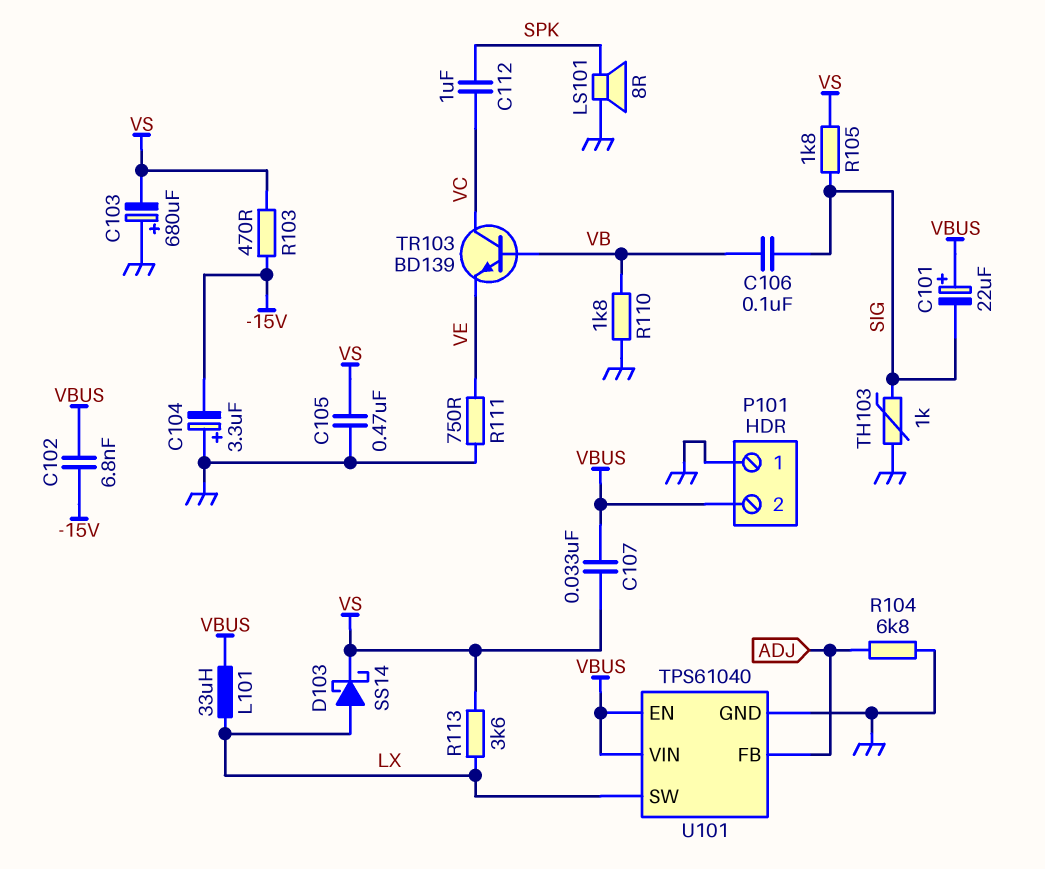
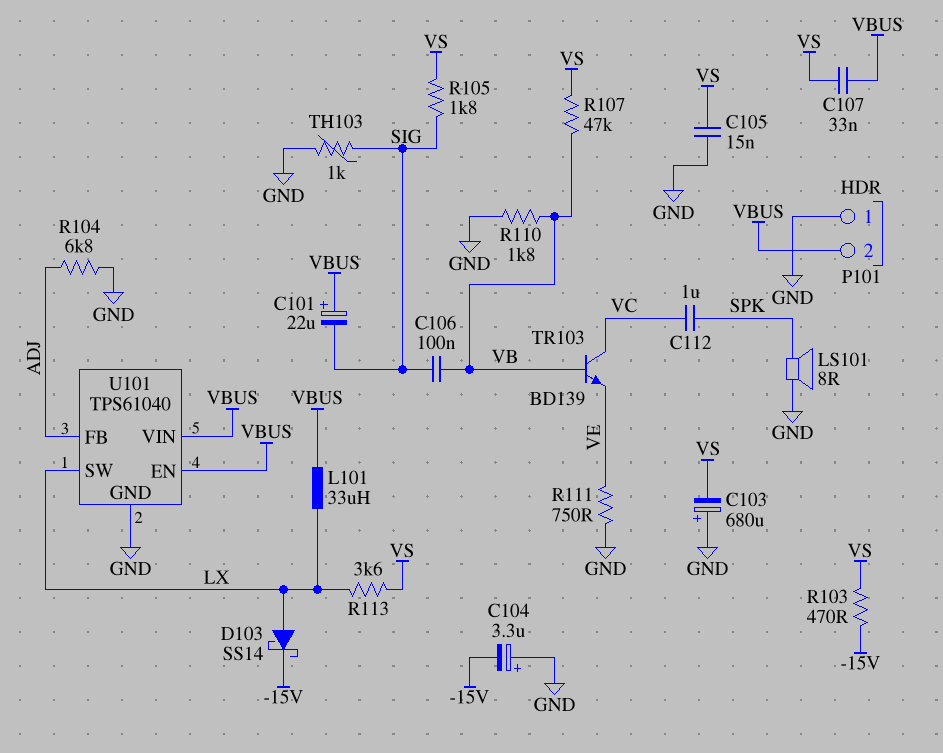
C102: 6.8nF (-15V, VBUS) -> none
C105: 470nF (GND, VS) -> 15nF (GND, VS)
D103: schottky SS14 (A LX, K VS) -> schottky SS14 (A LX, K -15V)
R107: none -> 47k (VB, VS)

